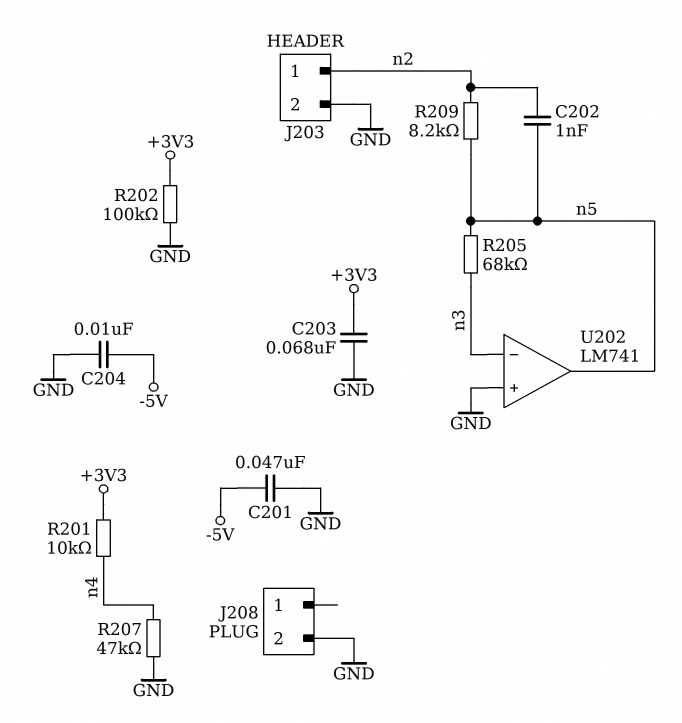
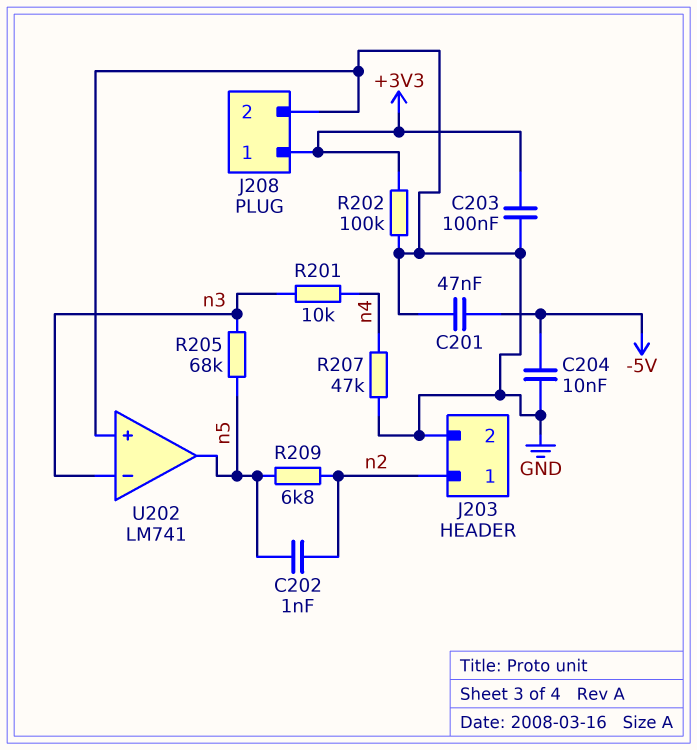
C203: 68nF (+3V3, GND) -> 100nF (+3V3, GND)
J208 pin 1: none -> +3V3
R201: 10k (+3V3, n4) -> 10k (n3, n4)
R209: 8.2k (n2, n5) -> 6.8k (n2, n5)

